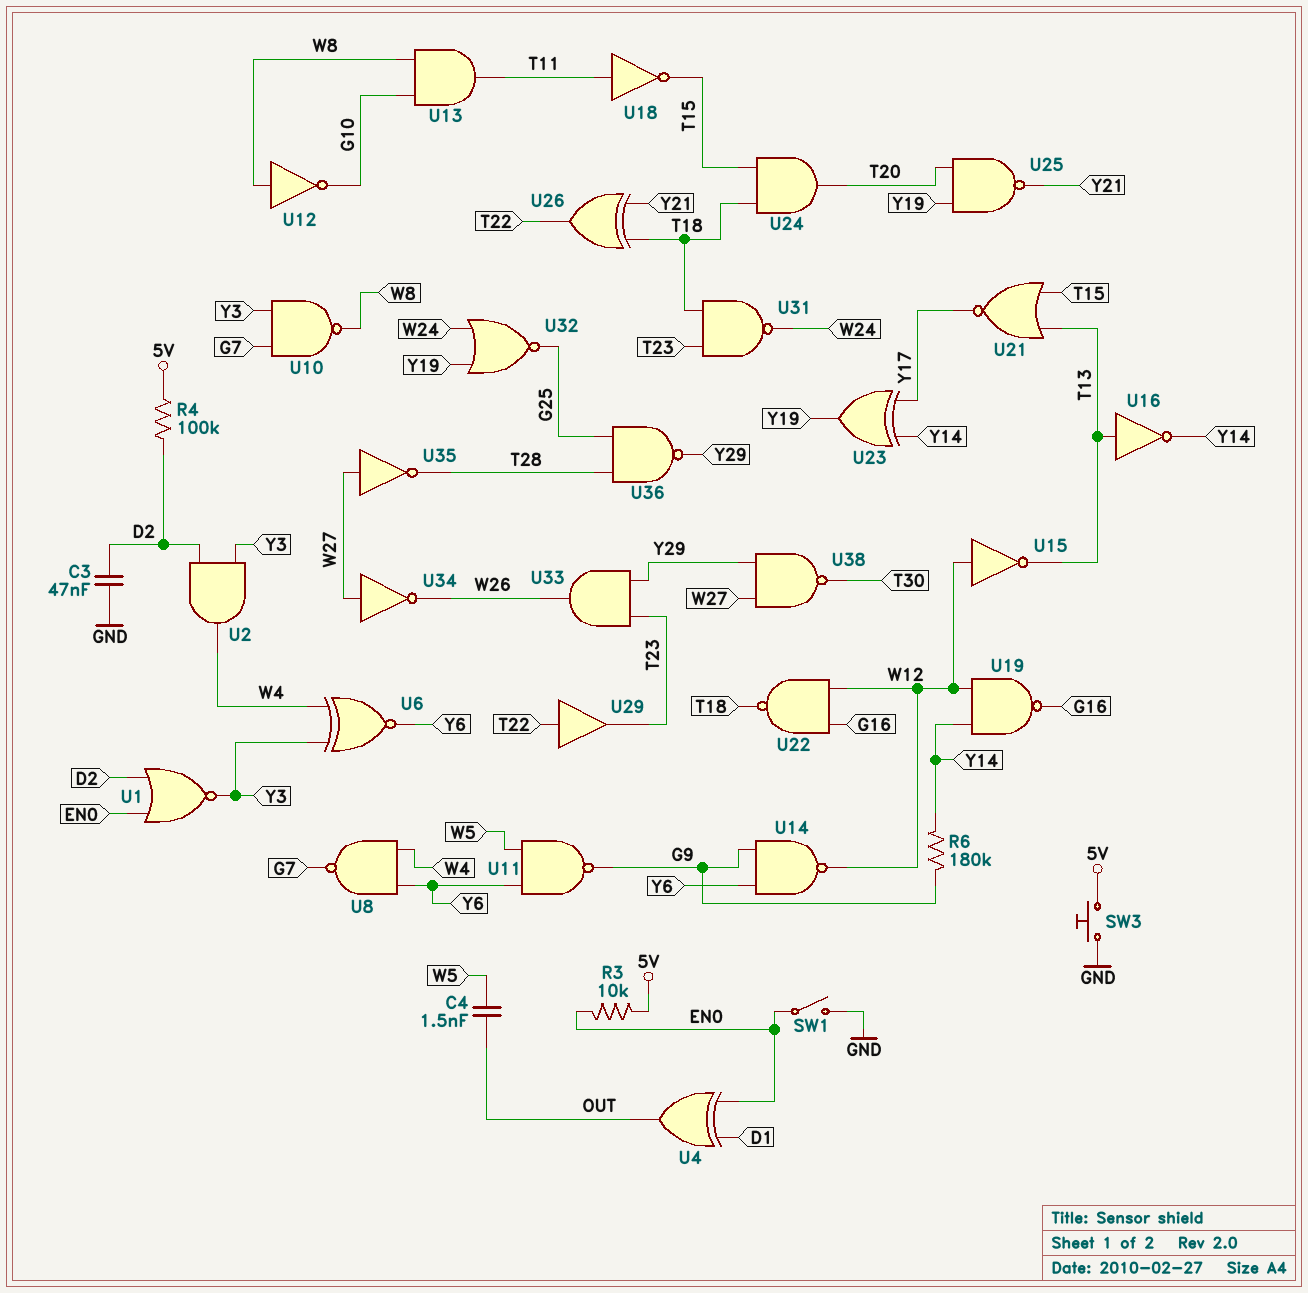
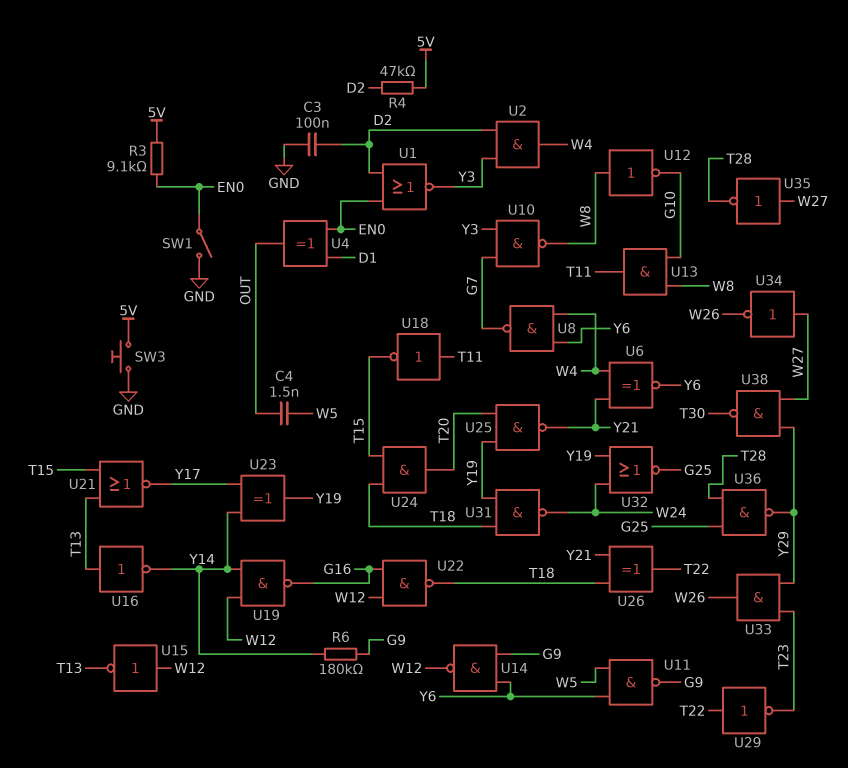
C3: 47nF (D2, GND) -> 100nF (D2, GND)
R3: 10k (5V, EN0) -> 9.1k (5V, EN0)
R4: 100k (5V, D2) -> 47k (5V, D2)
U6: XNOR (in W4, in Y3, out Y6) -> XNOR (in W4, in Y21, out Y6)
U29: buffer (in T22, out T23) -> NOT (in T22, out T23)
U31: NAND (in T18, in T23, out W24) -> NAND (in T18, in Y19, out W24)

